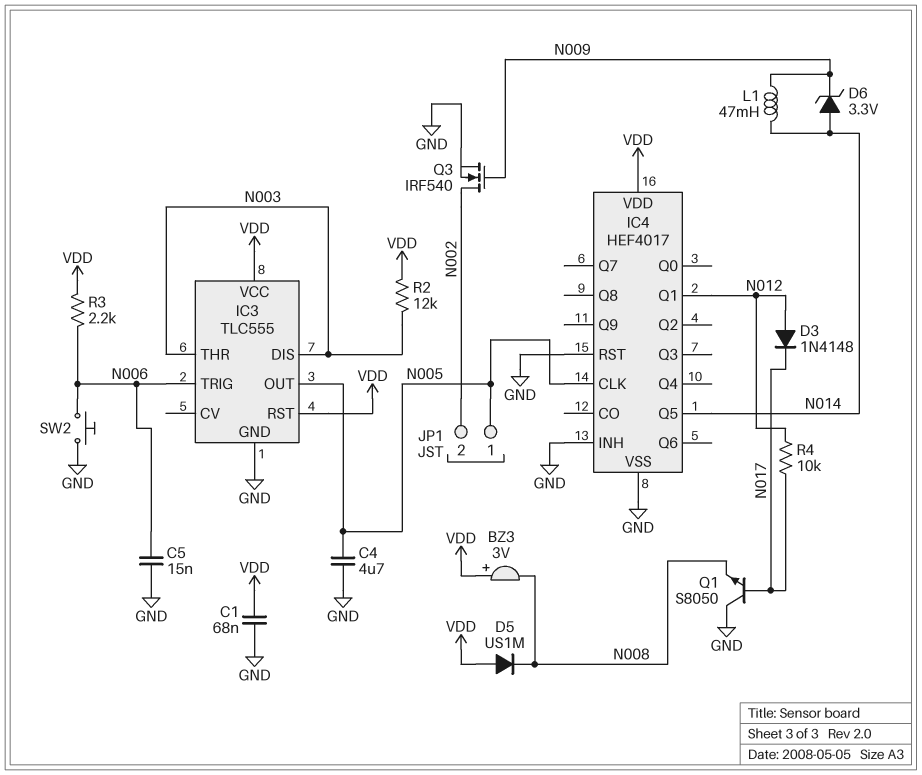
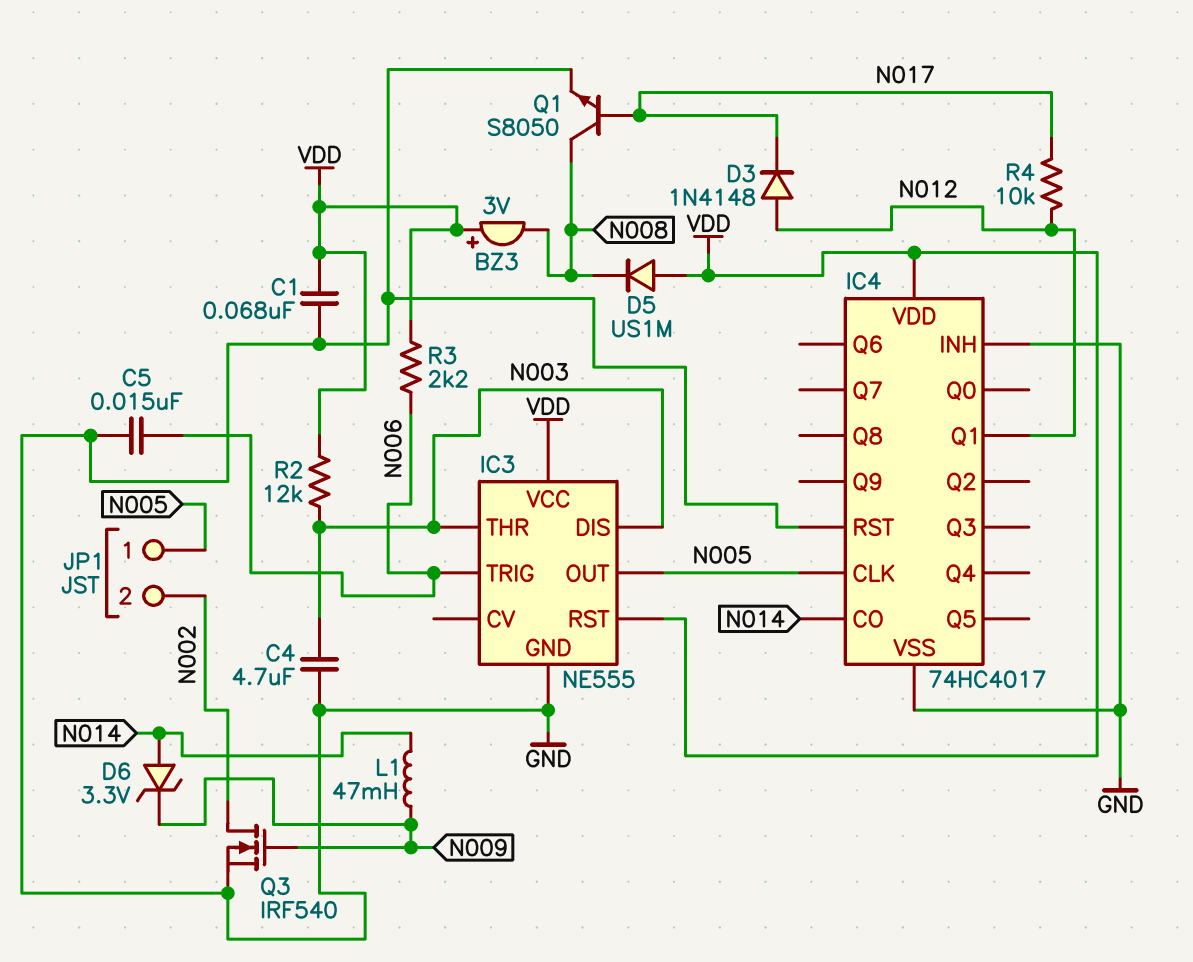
C4: 4.7uF (GND, N005) -> 4.7uF (GND, N003)
IC3: TLC555 -> NE555
IC4: HEF4017 -> 74HC4017
IC4 pin CO: none -> N014
IC4 pin Q5: N014 -> none
Q1: NPN S8050 (B N017, C GND, E N008) -> NPN S8050 (B N017, C N008, E GND)
SW2: button (GND, N006) -> none

